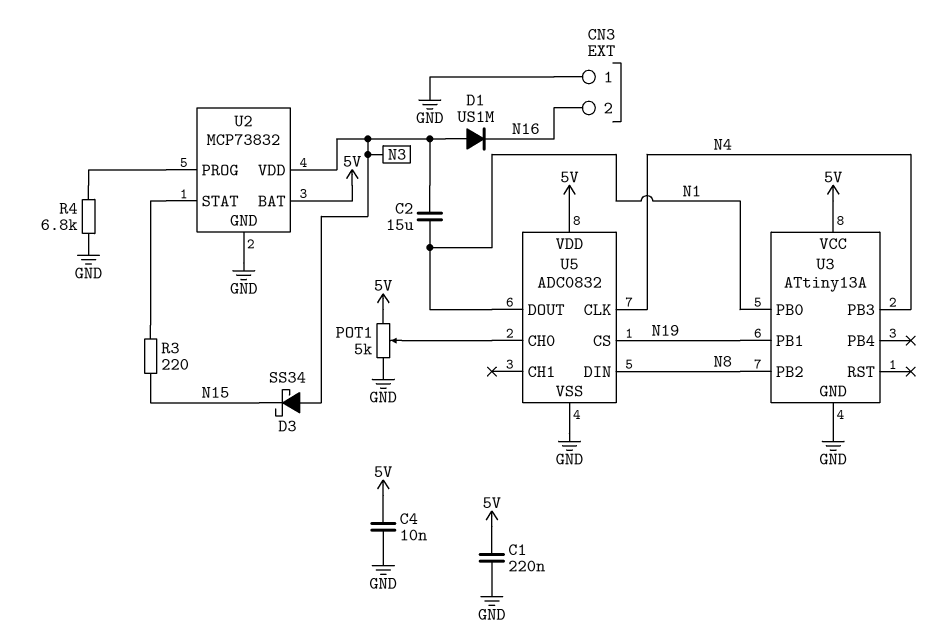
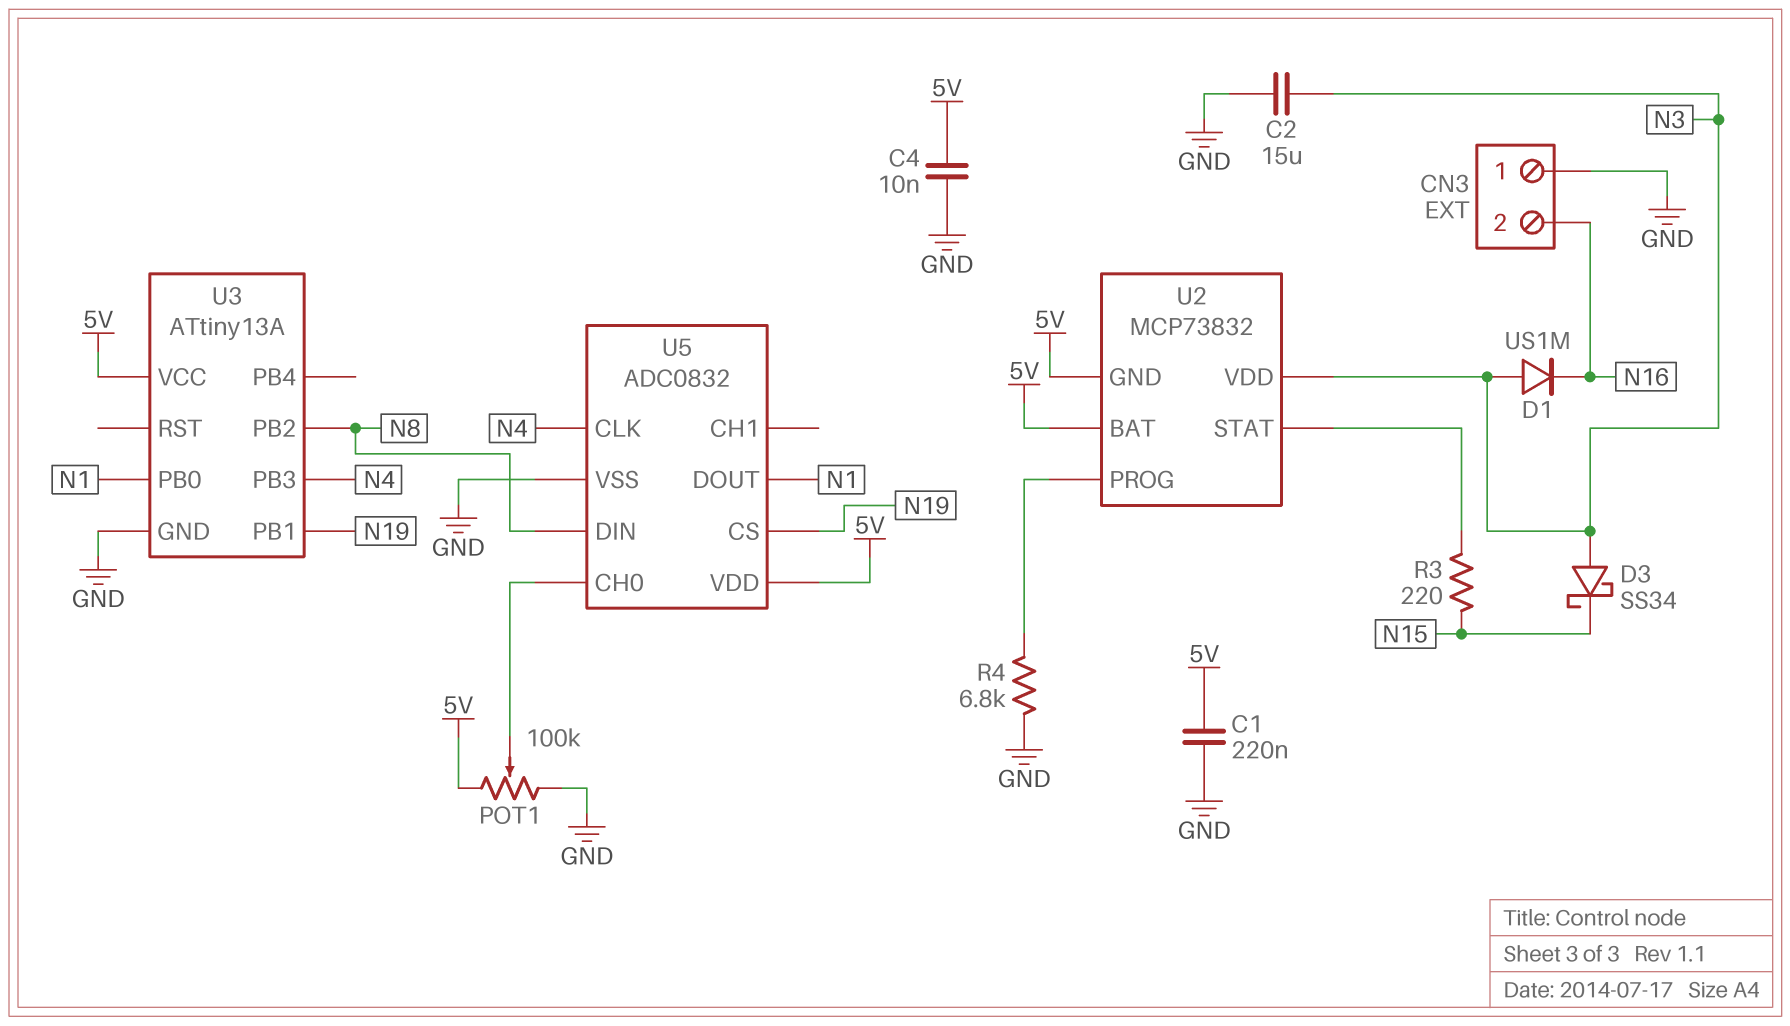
C2: 15uF (N1, N3) -> 15uF (GND, N3)
POT1: 5k (5V, GND, wiper U5/CH0) -> 100k (5V, GND, wiper U5/CH0)
U2 pin GND: GND -> 5V

